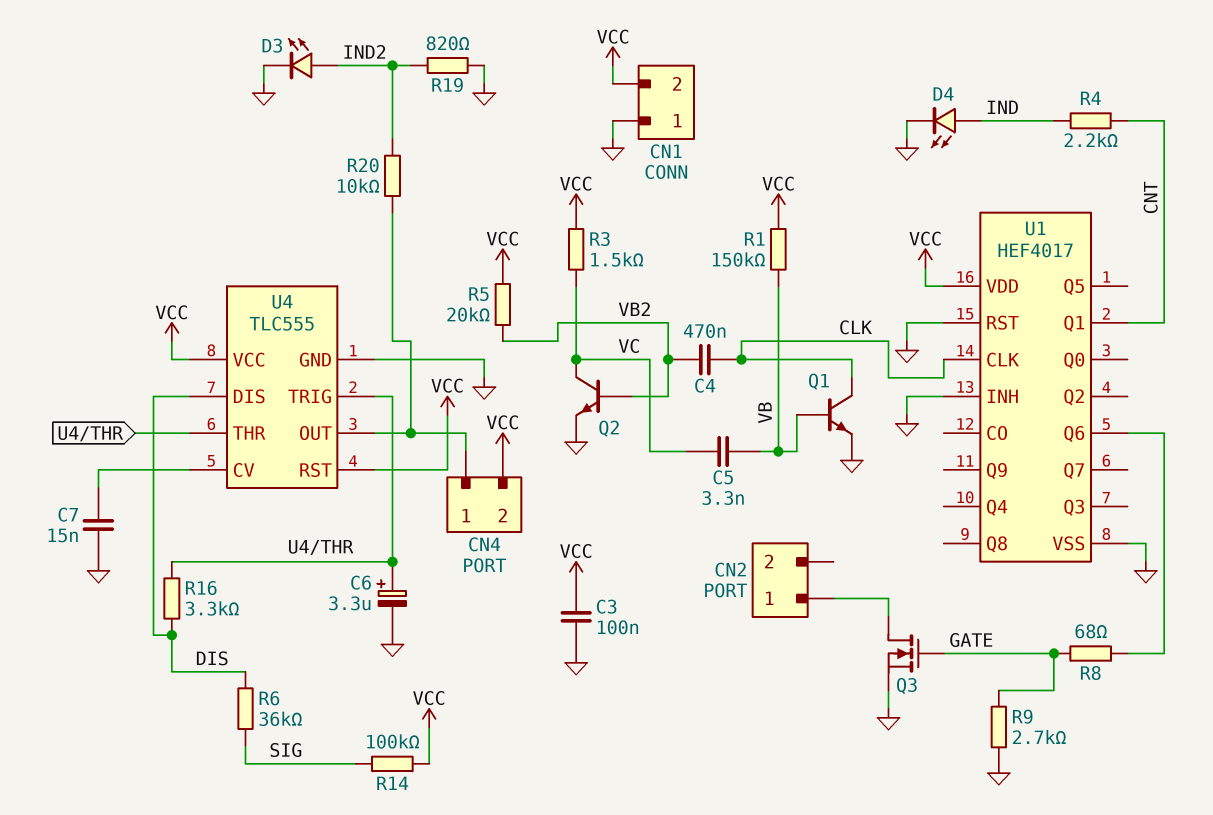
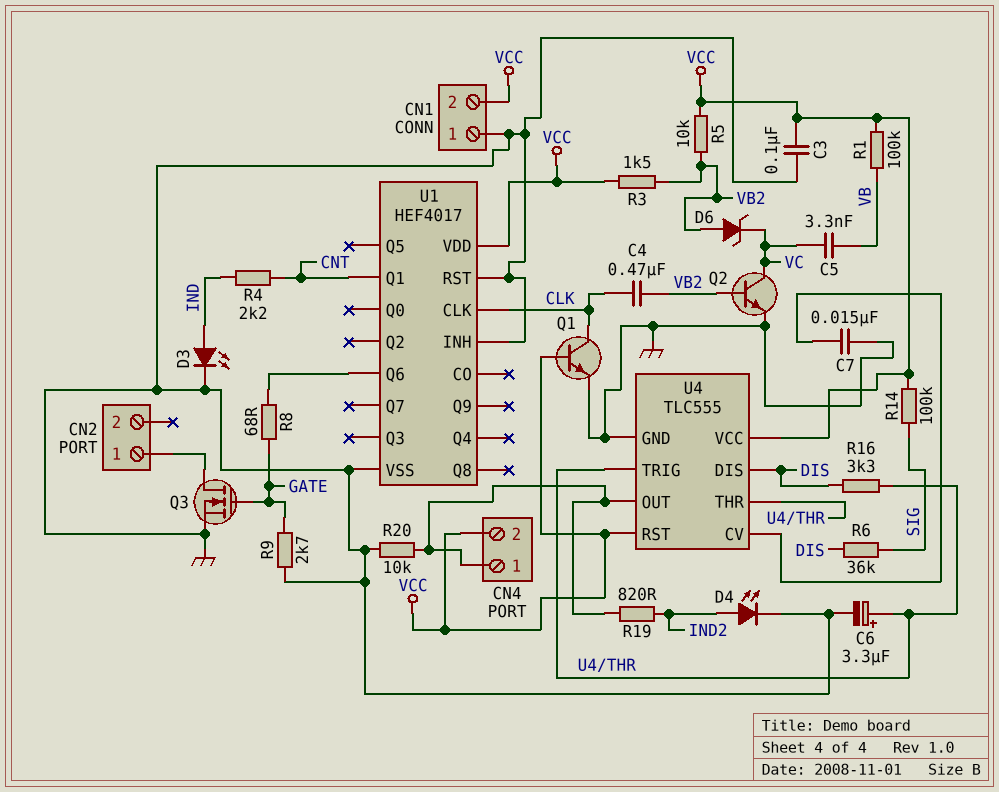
D3: LED (A IND2, K GND) -> LED (A IND, K GND)
D4: LED (A IND, K GND) -> LED (A IND2, K GND)
D6: none -> zener (A VB2, K VC)
Q1: NPN (B VB, C CLK, E GND) -> NPN (B VCC, C CLK, E GND)
R1: 150k (VB, VCC) -> 100k (VB, VCC)
R3: 1.5k (VC, VCC) -> 1.5k (VB2, VCC)
R5: 20k (VB2, VCC) -> 10k (VB2, VCC)
R19: 820 (GND, IND2) -> 820 (CN4/1, IND2)
R20: 10k (CN4/1, IND2) -> 10k (CN4/1, GND)

